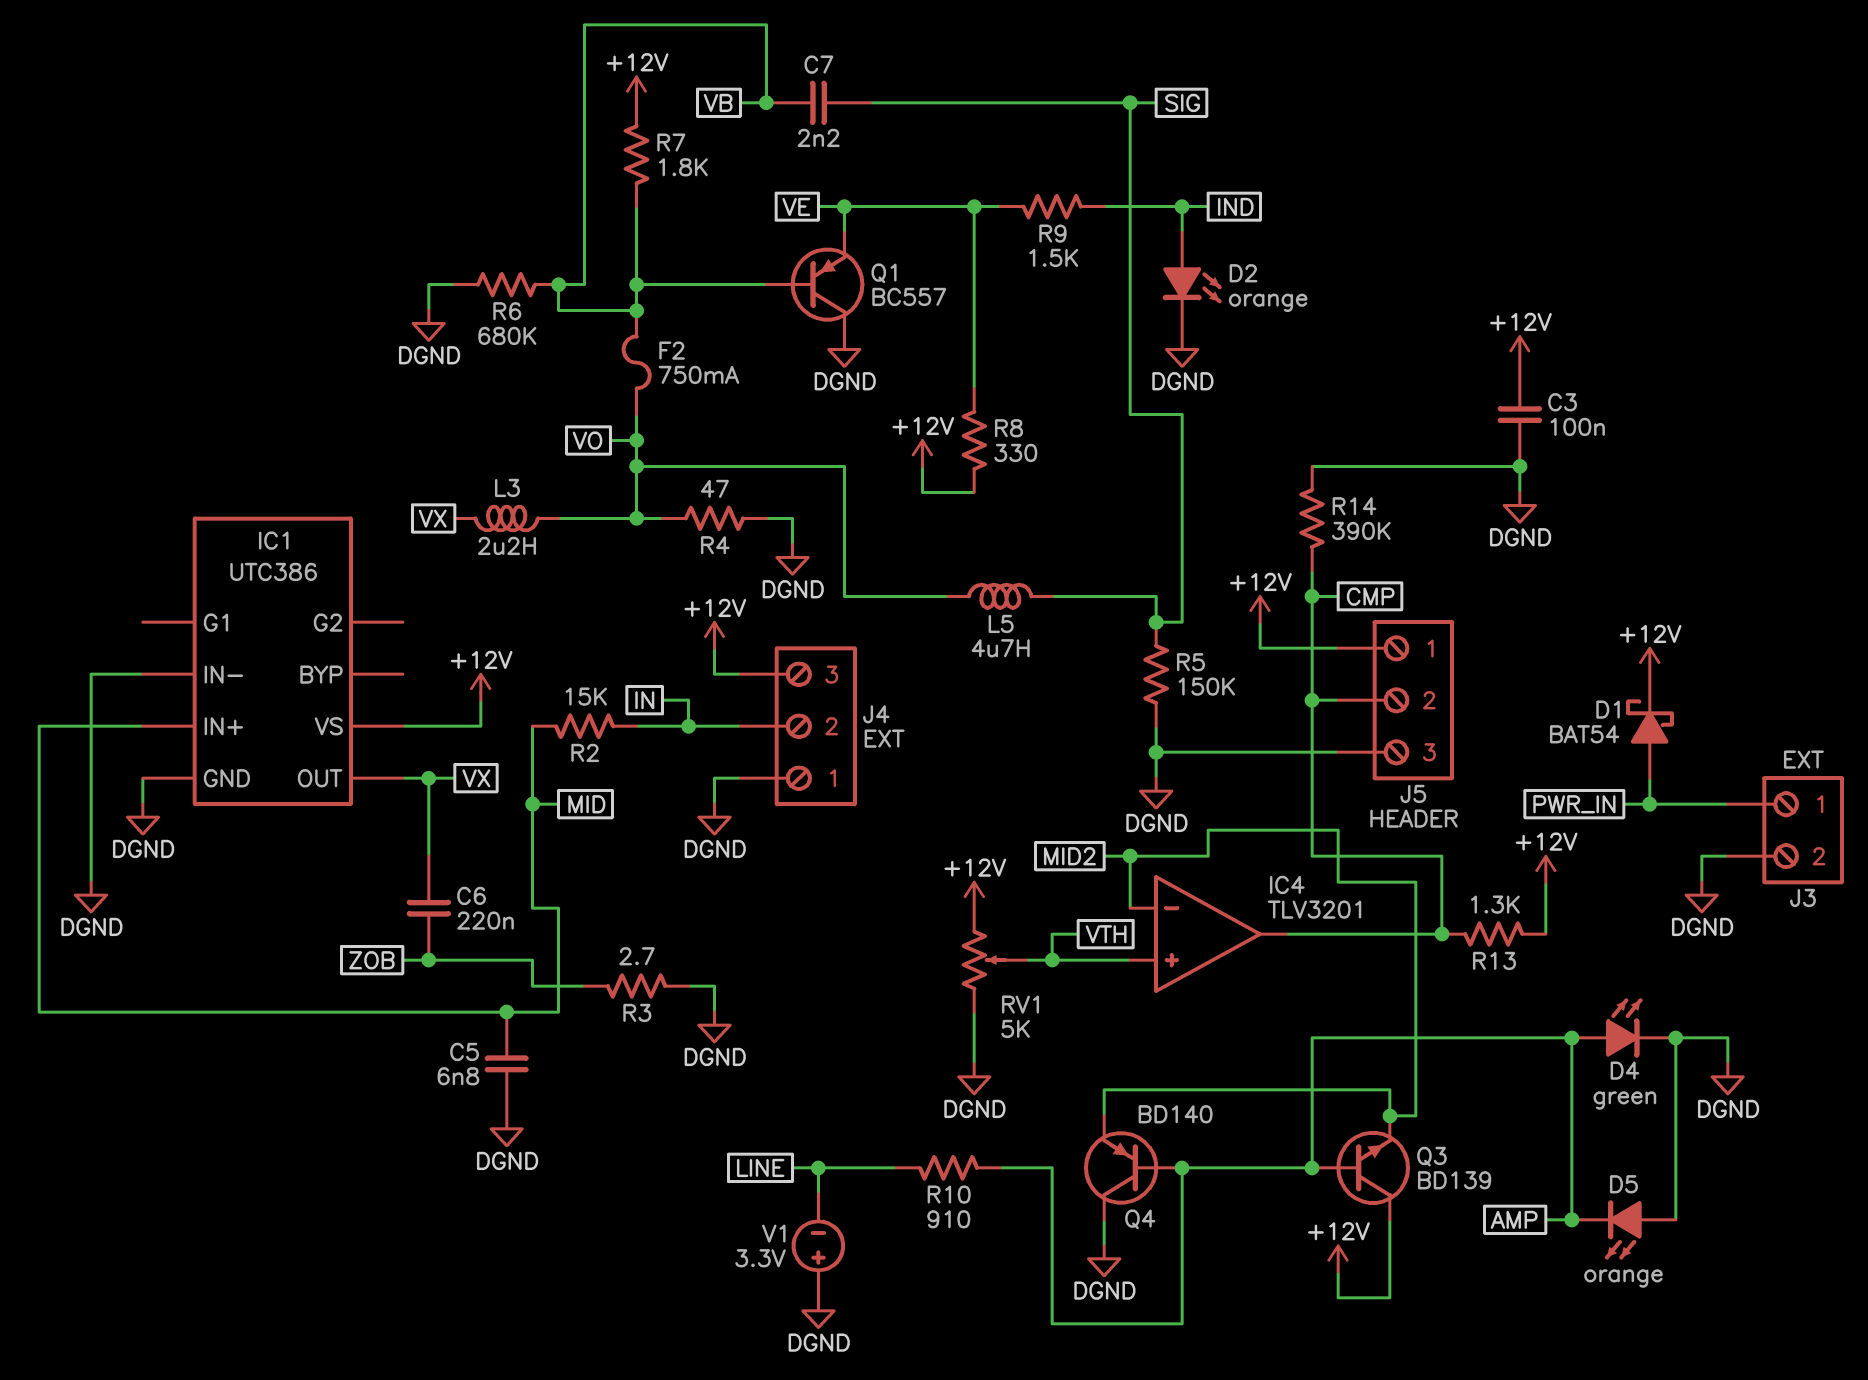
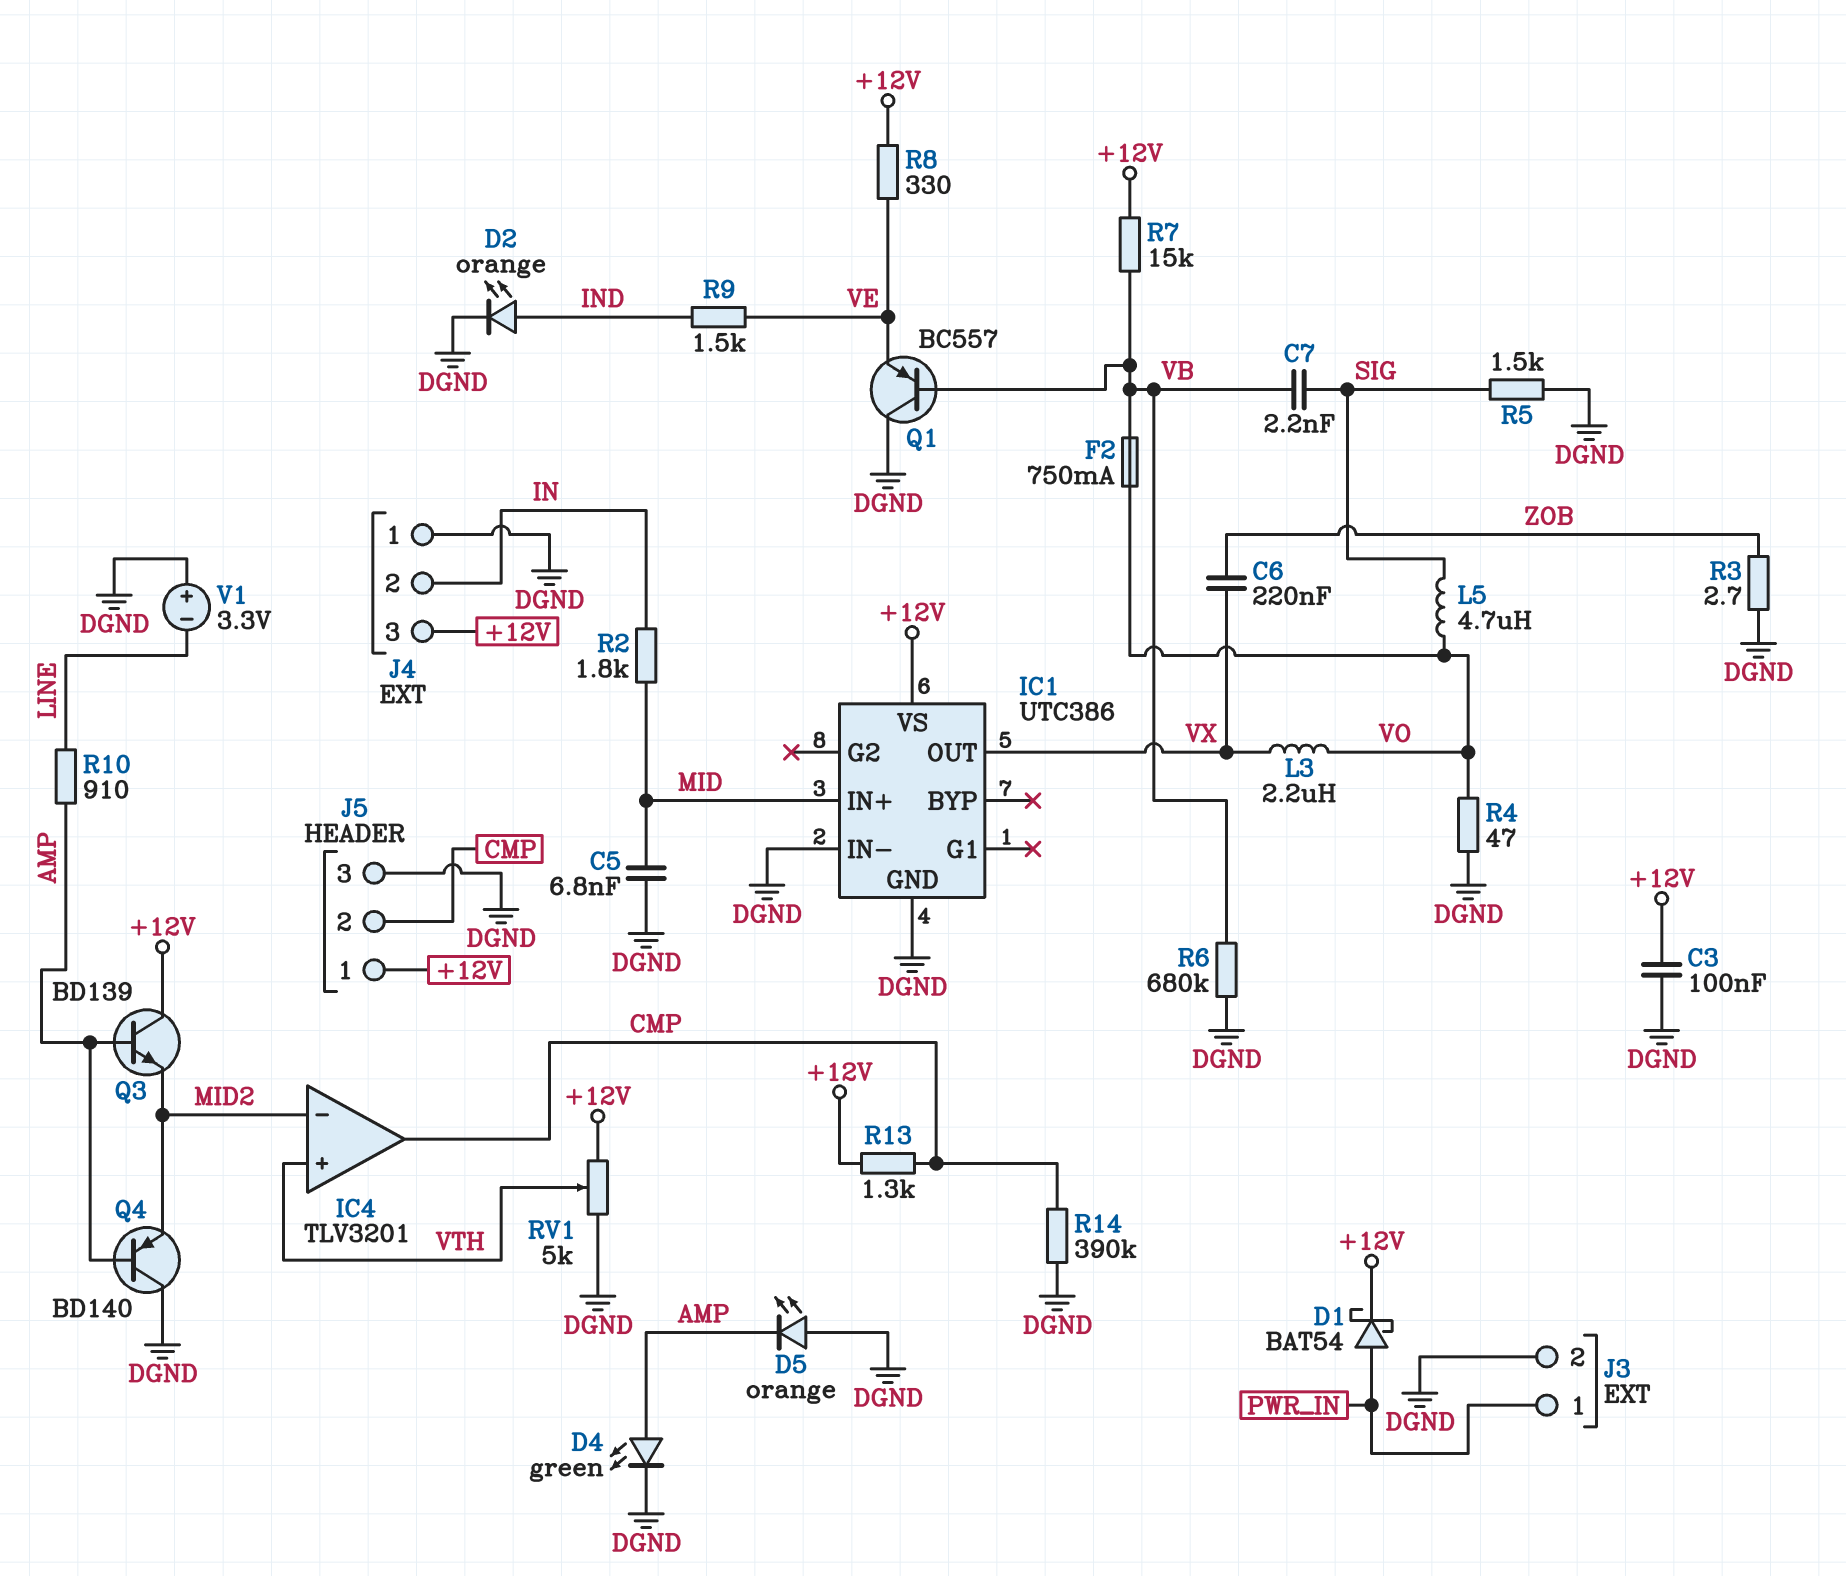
R2: 15k (IN, MID) -> 1.8k (IN, MID)
R5: 150k (DGND, SIG) -> 1.5k (DGND, SIG)
R7: 1.8k (+12V, VB) -> 15k (+12V, VB)

